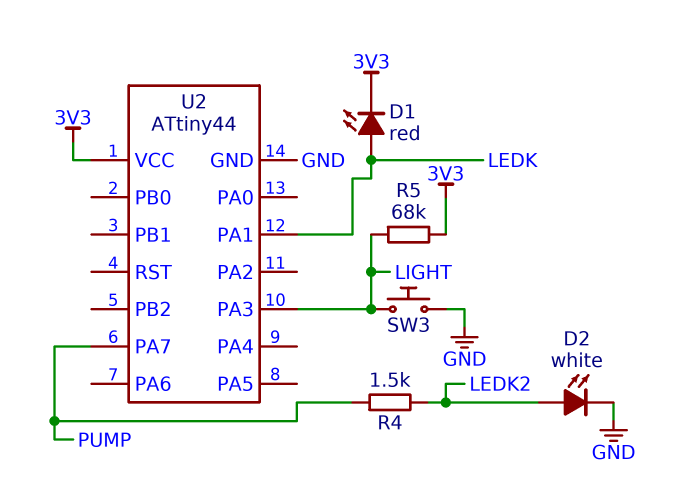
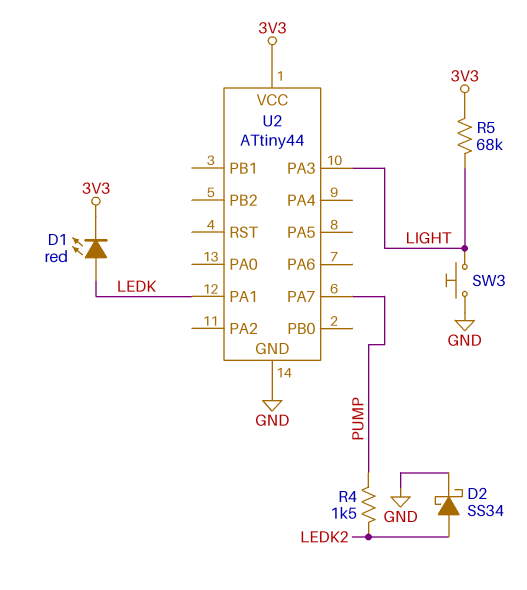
D2: LED white (A LEDK2, K GND) -> schottky SS34 (A LEDK2, K GND)

